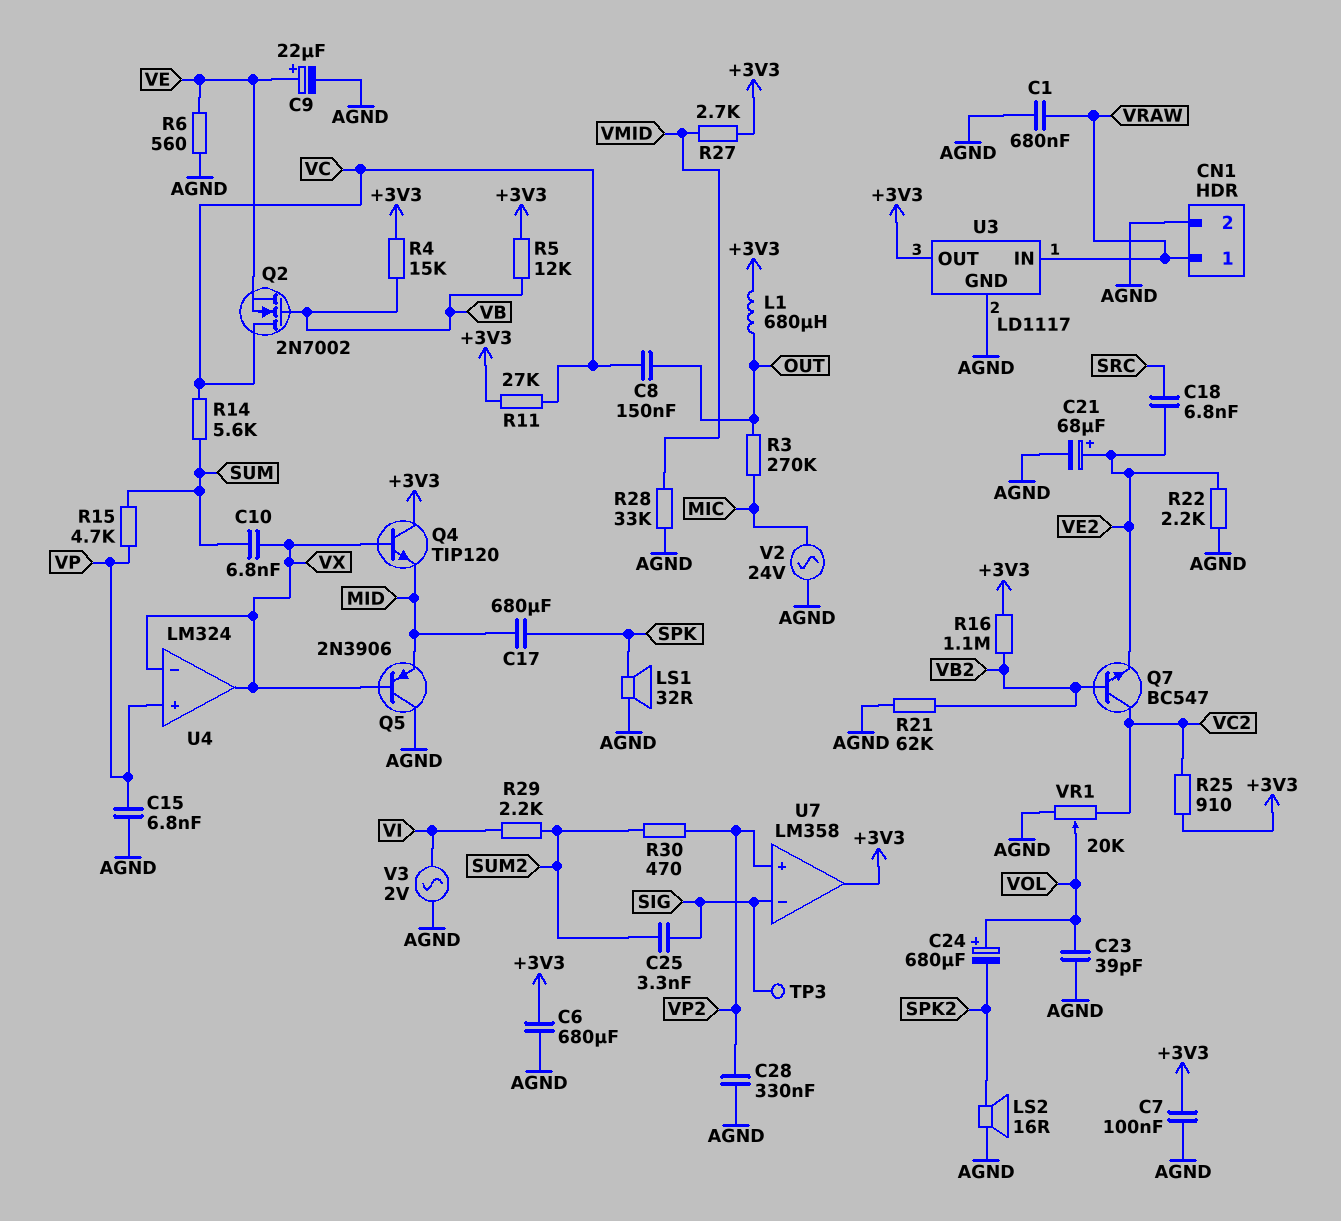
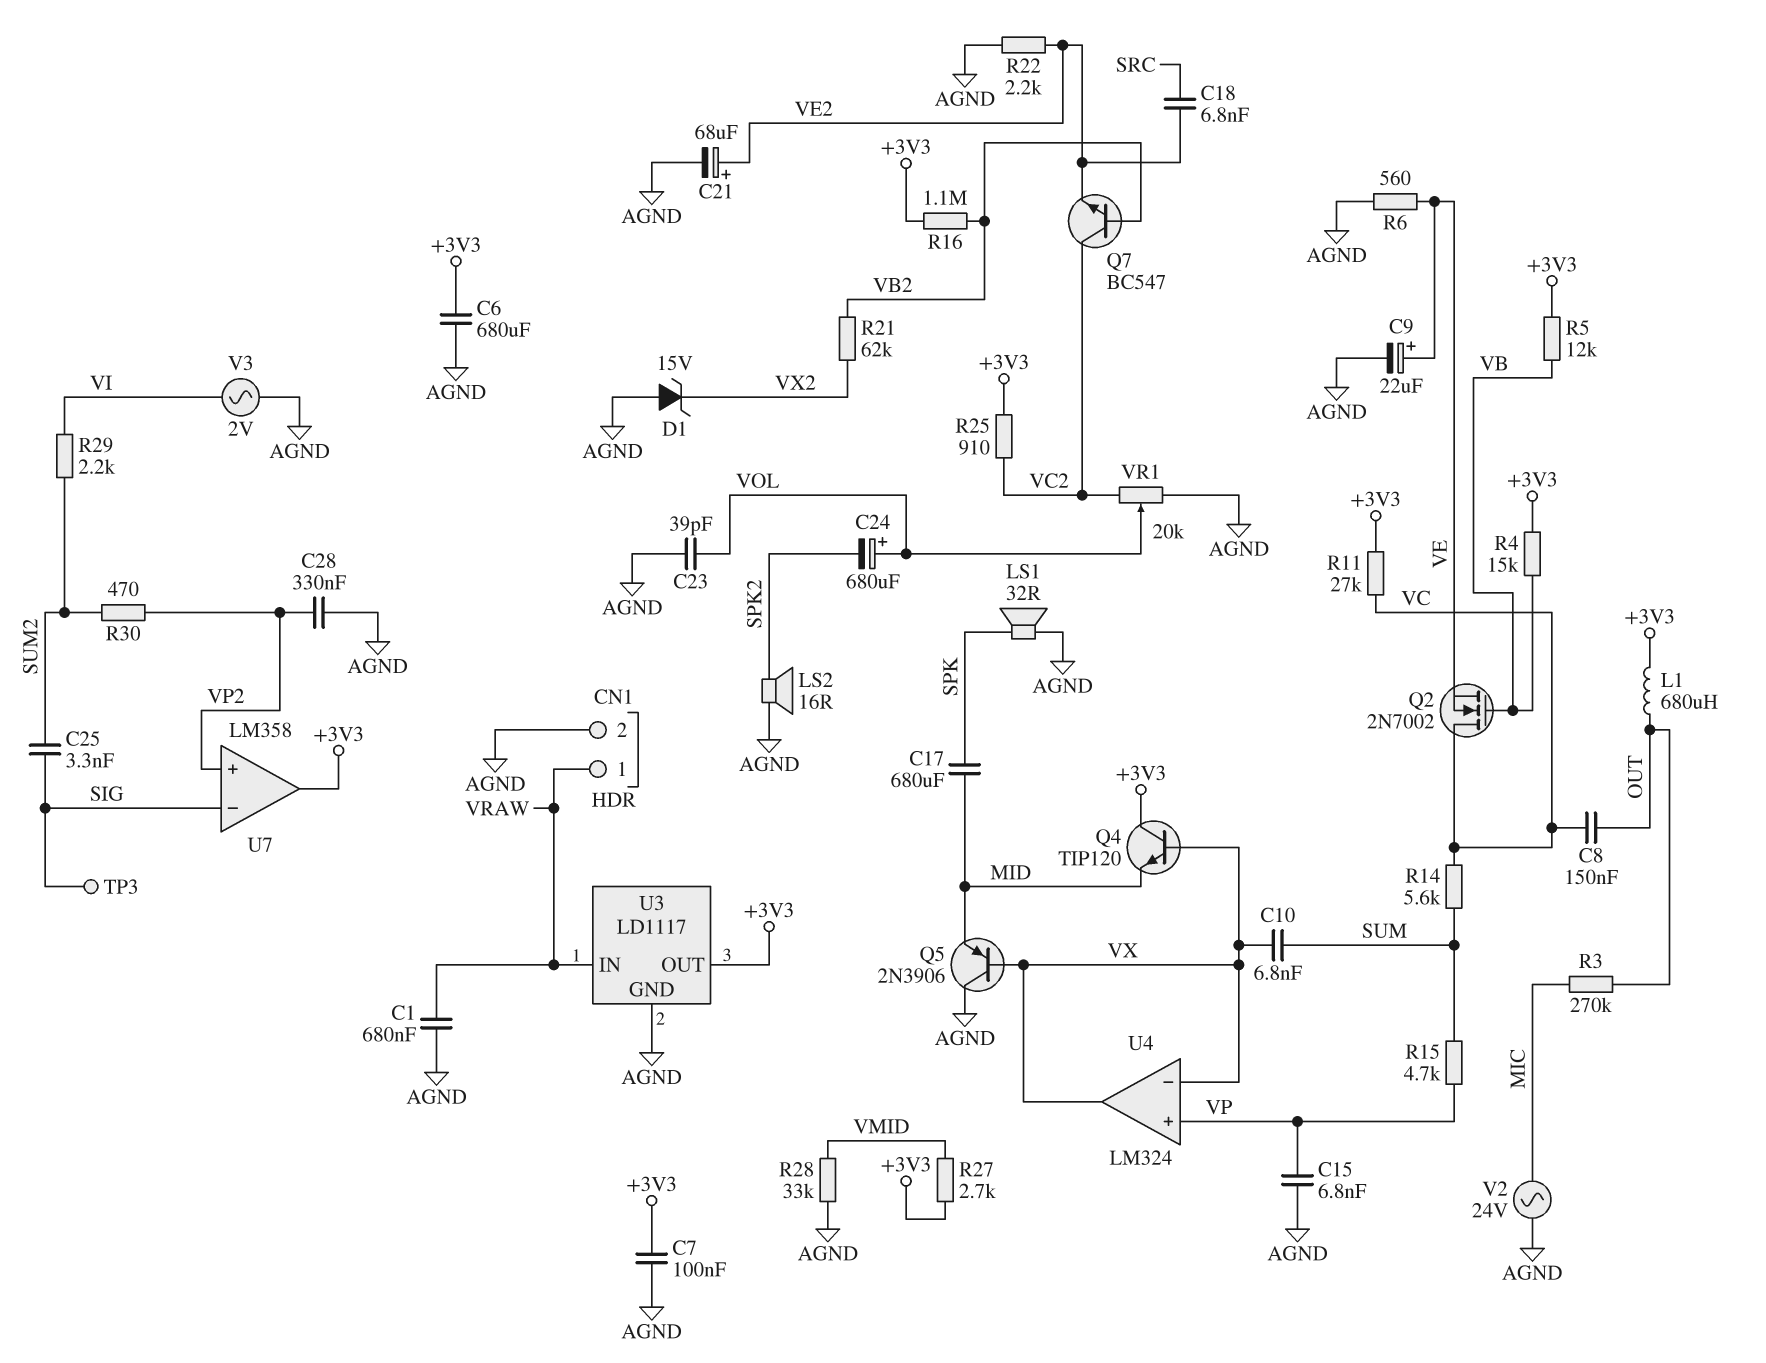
D1: none -> zener 15V (A AGND, K VX2)
R21: 62k (AGND, VB2) -> 62k (VB2, VX2)

